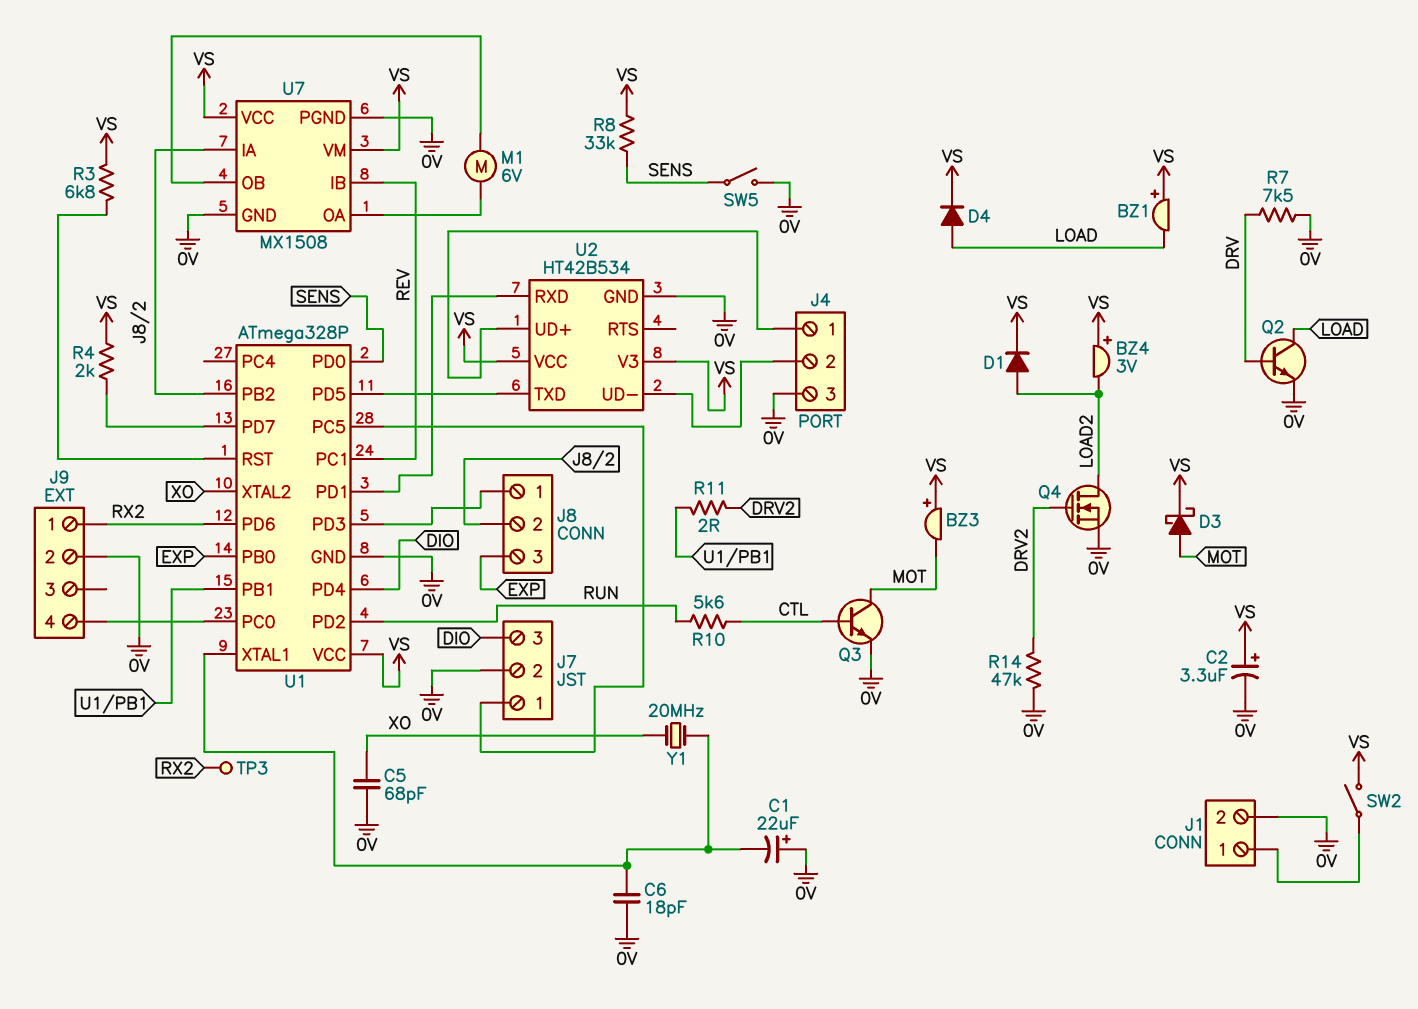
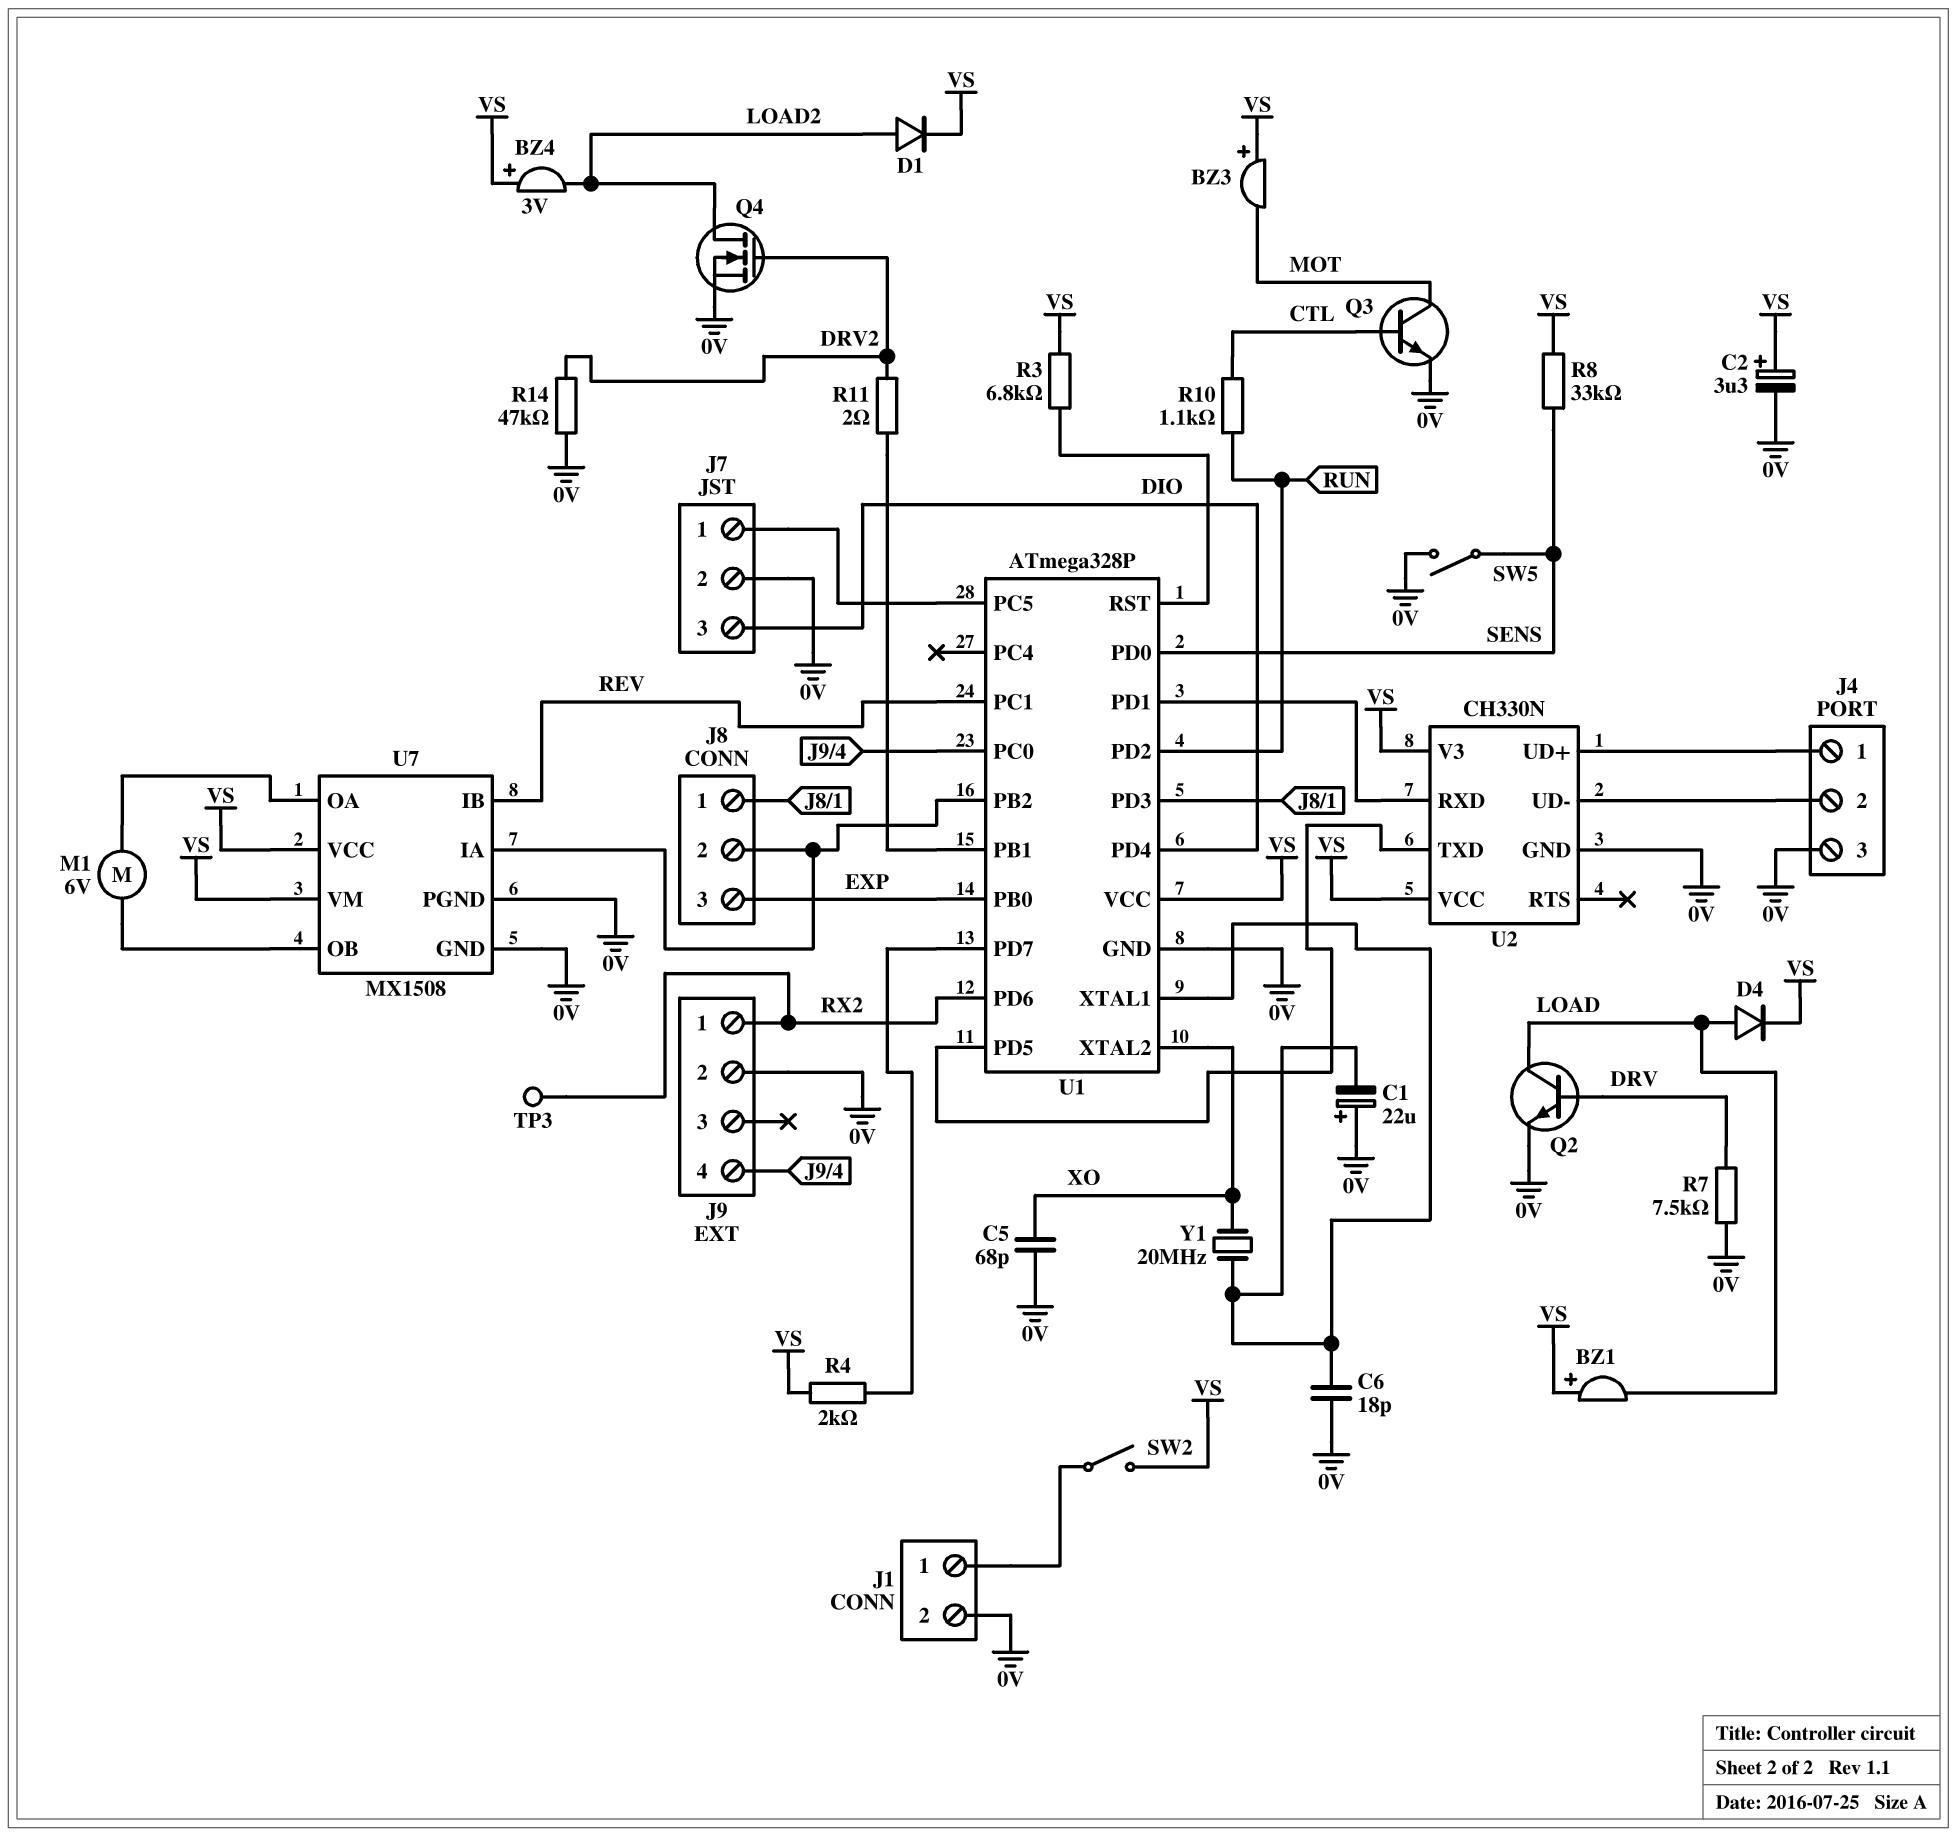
D3: schottky (A MOT, K VS) -> none
R10: 5.6k (CTL, RUN) -> 1.1k (CTL, RUN)
U2: HT42B534 -> CH330N

